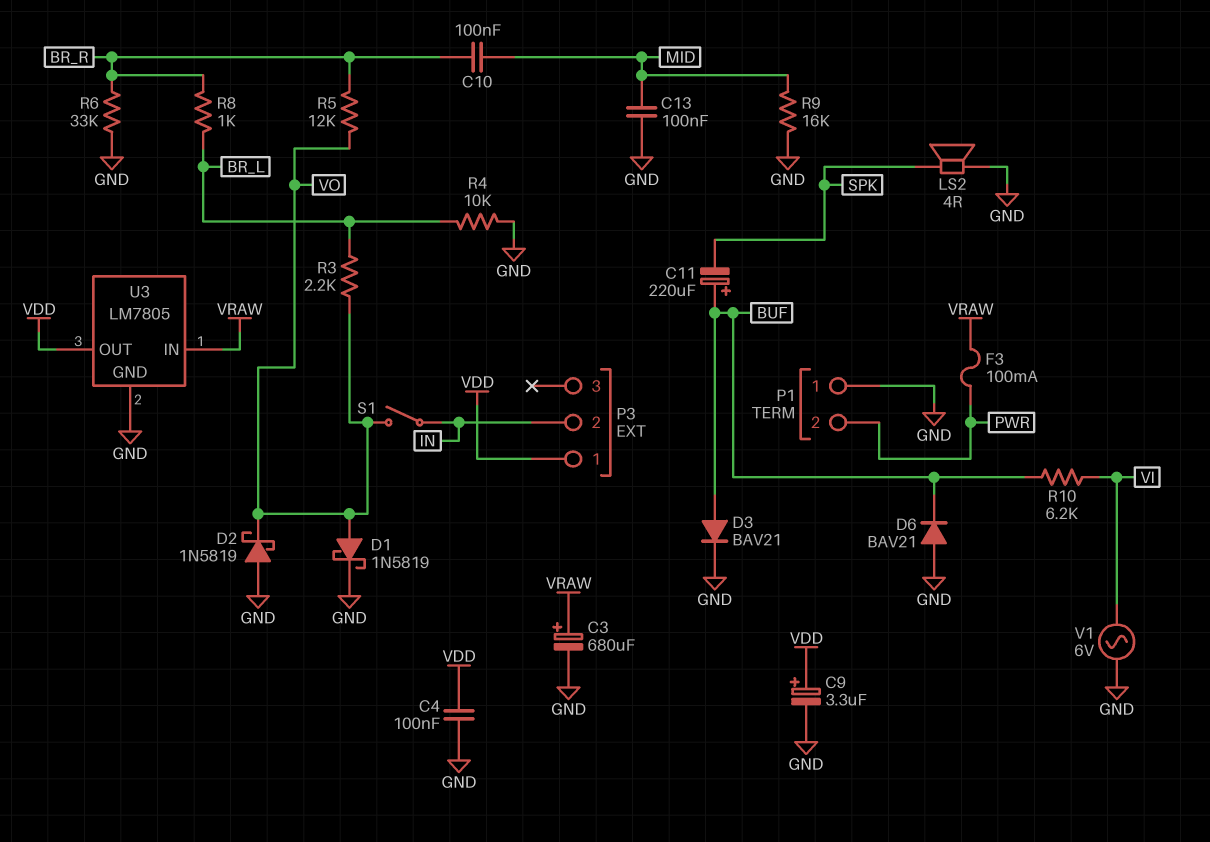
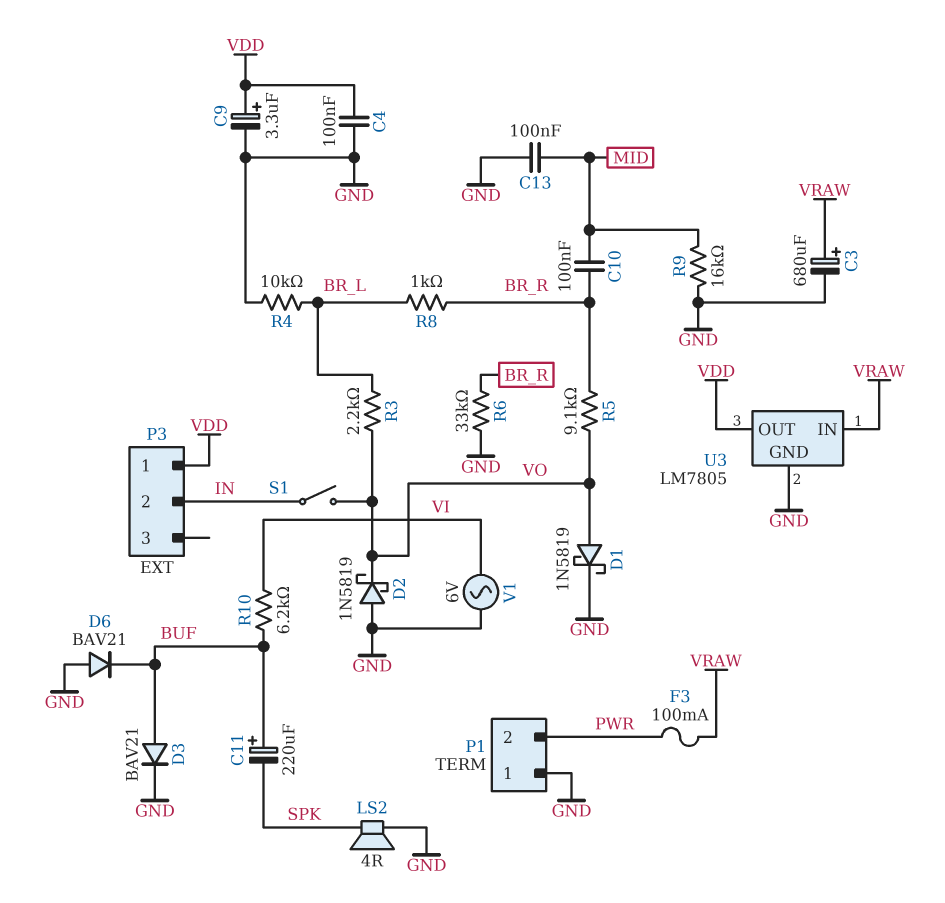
R5: 12k (BR_R, VO) -> 9.1k (BR_R, VO)

